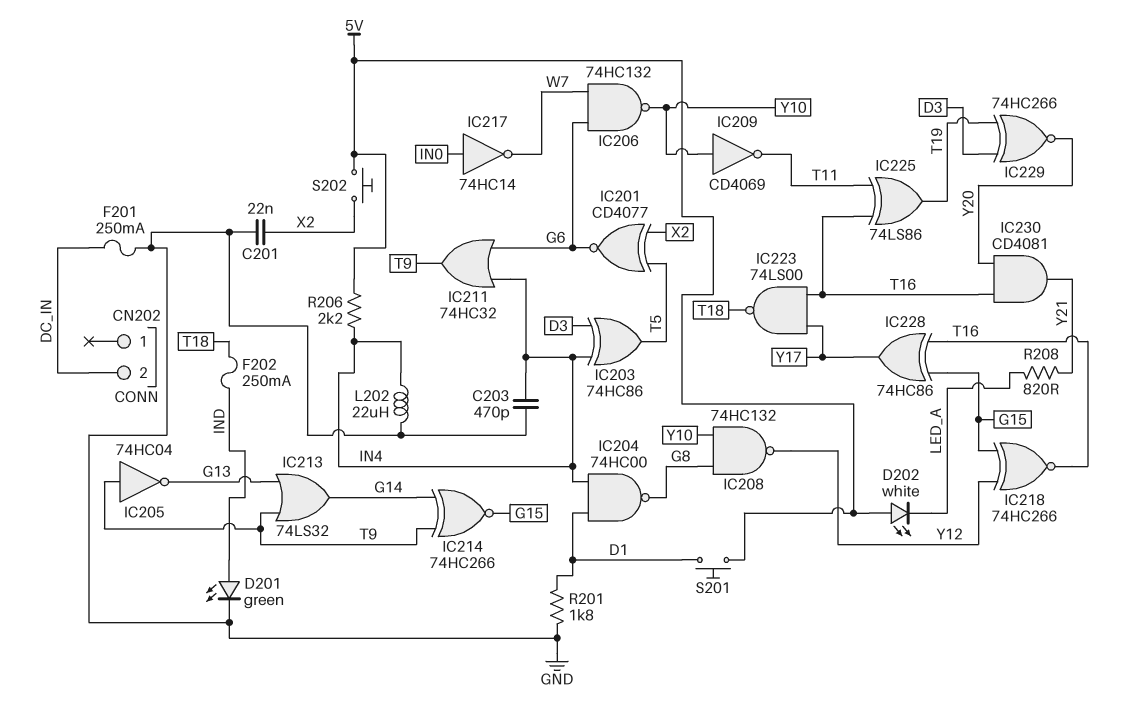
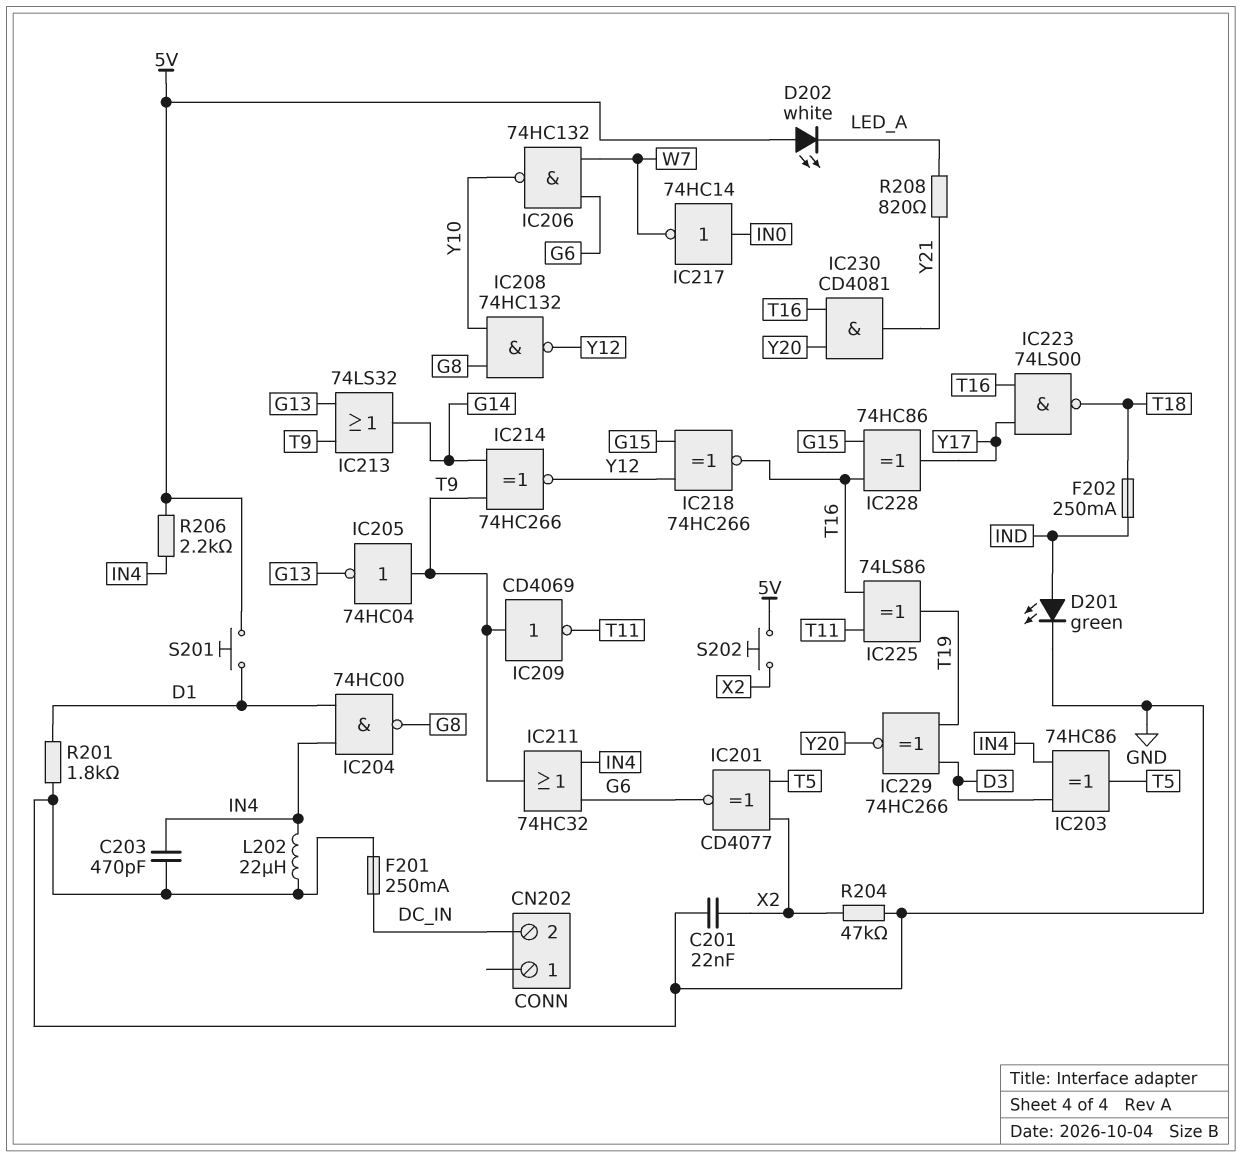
IC209: NOT CD4069 (in Y10, out T11) -> NOT CD4069 (in T9, out T11)
IC214: XNOR 74HC266 (in G14, in T9, out G15) -> XNOR 74HC266 (in G14, in T9, out Y12)
R204: none -> 47k (GND, X2)

